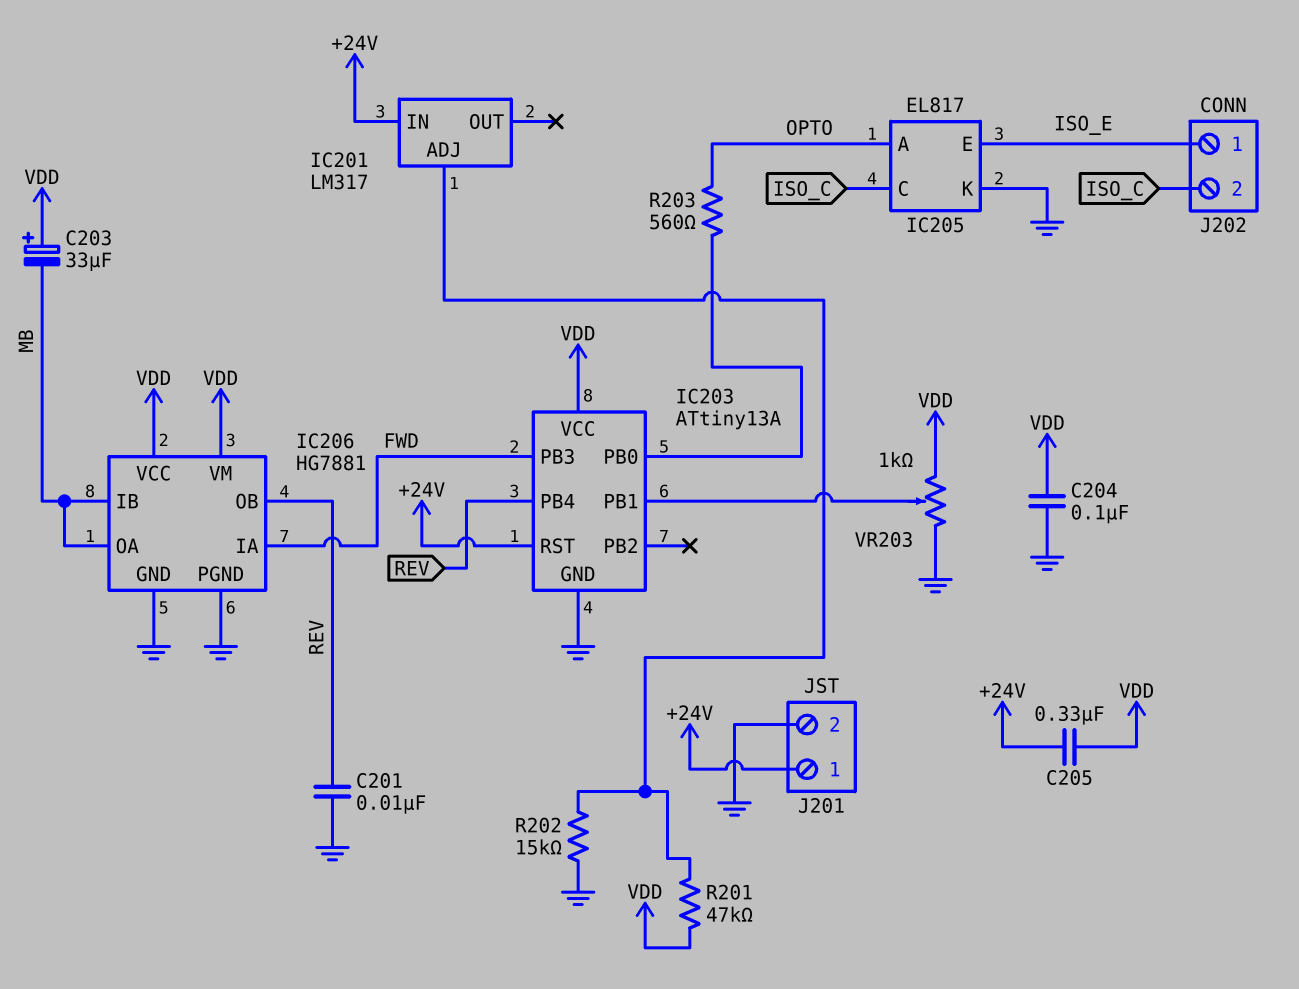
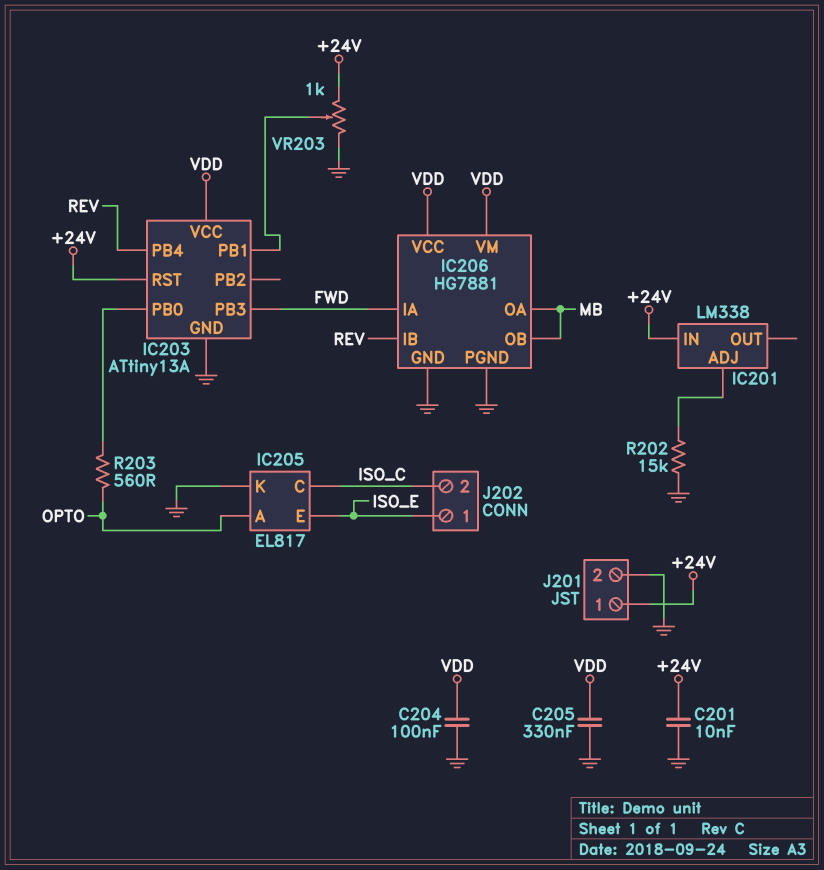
C201: 10nF (GND, REV) -> 10nF (+24V, GND)
C203: 33uF (plus VDD, minus MB) -> none
C205: 330nF (+24V, VDD) -> 330nF (GND, VDD)
IC201: LM317 -> LM338
IC206 pin IB: MB -> REV
IC206 pin OB: REV -> MB
R201: 47k (IC201/ADJ, VDD) -> none
VR203: 1k (GND, VDD, wiper IC203/PB1) -> 1k (+24V, GND, wiper IC203/PB1)

